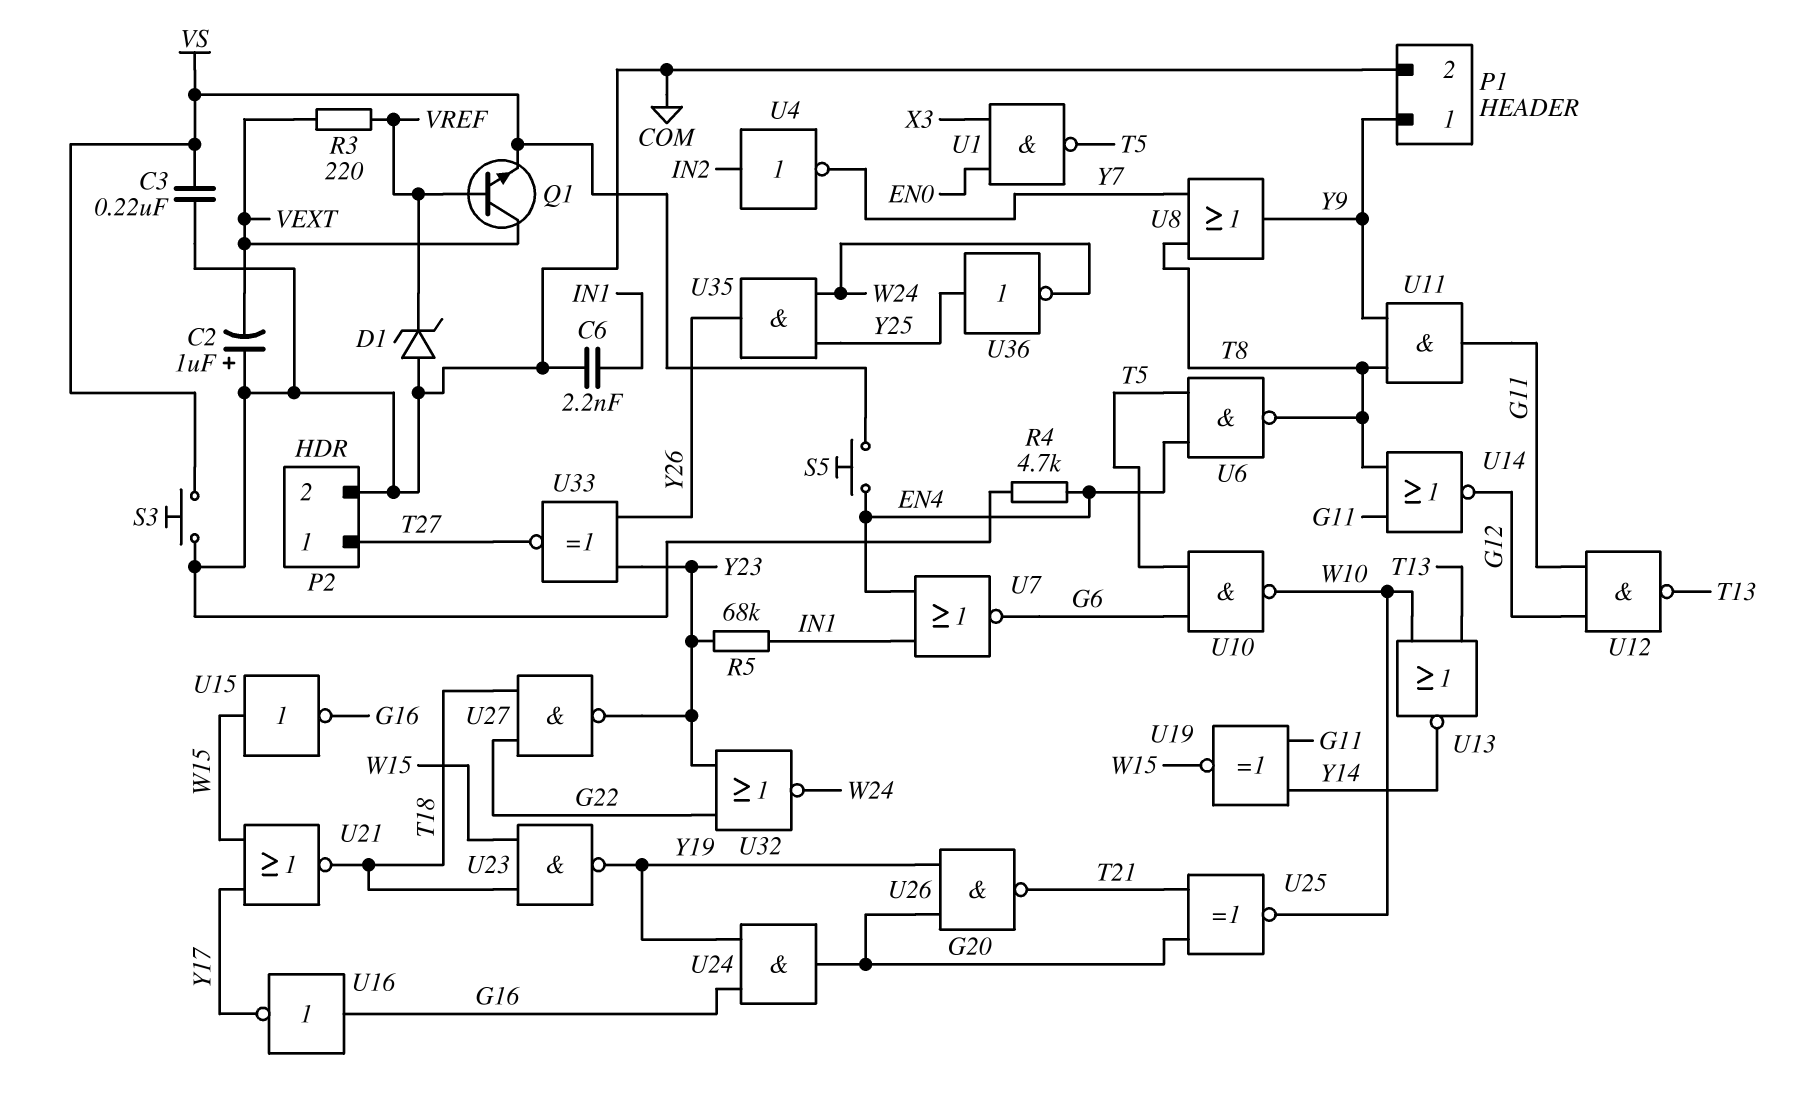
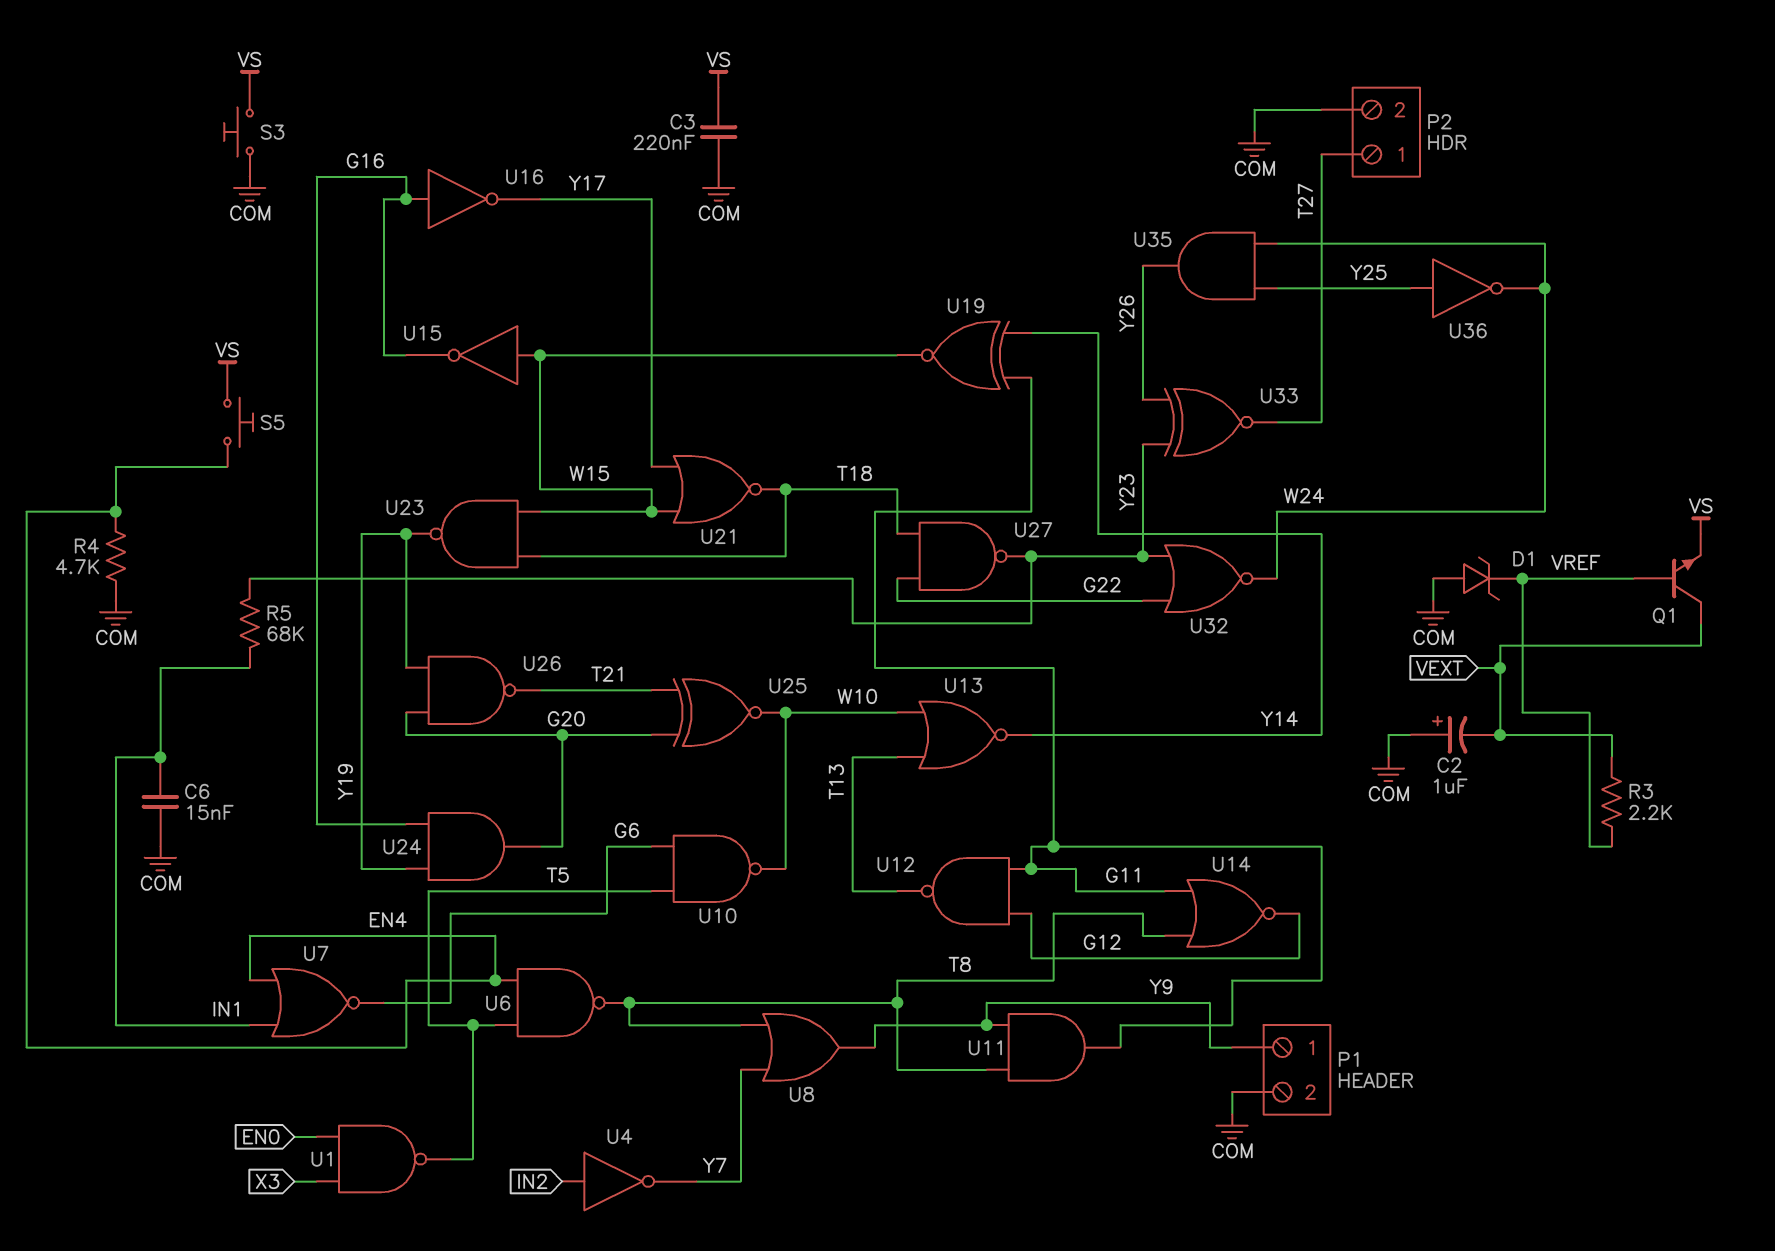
C6: 2.2nF (COM, IN1) -> 15nF (COM, IN1)
R3: 220 (VEXT, VREF) -> 2.2k (VEXT, VREF)

